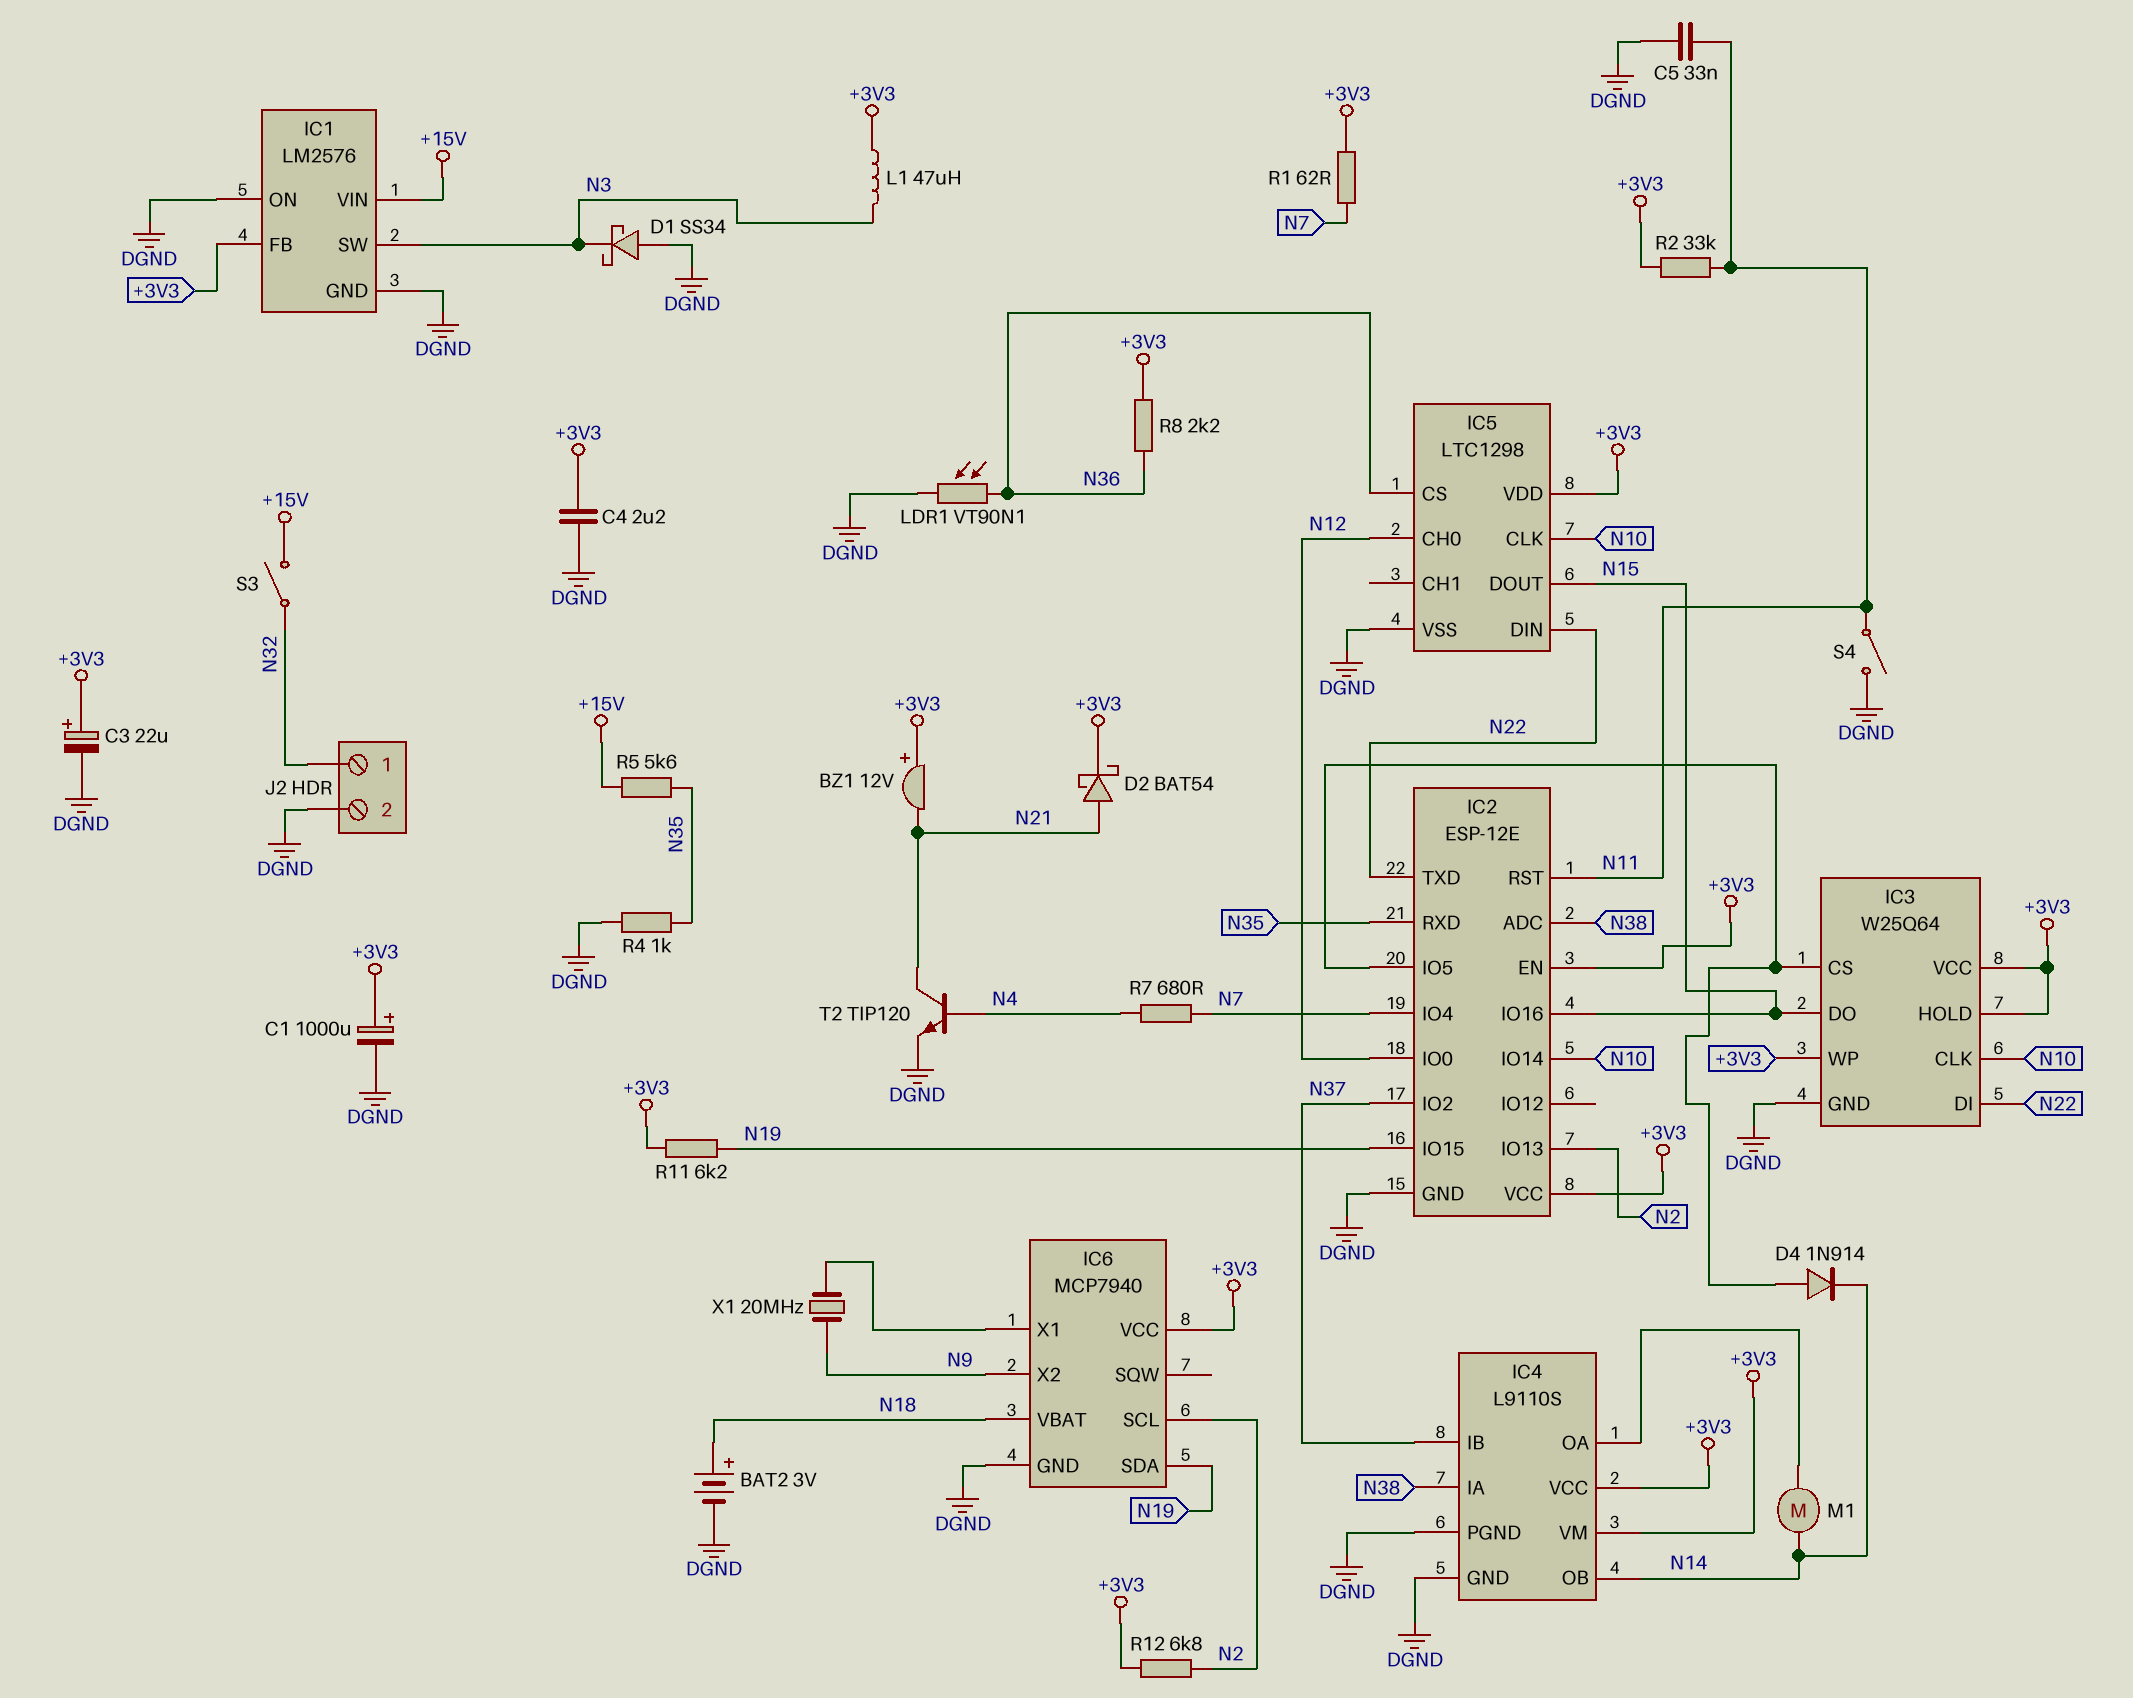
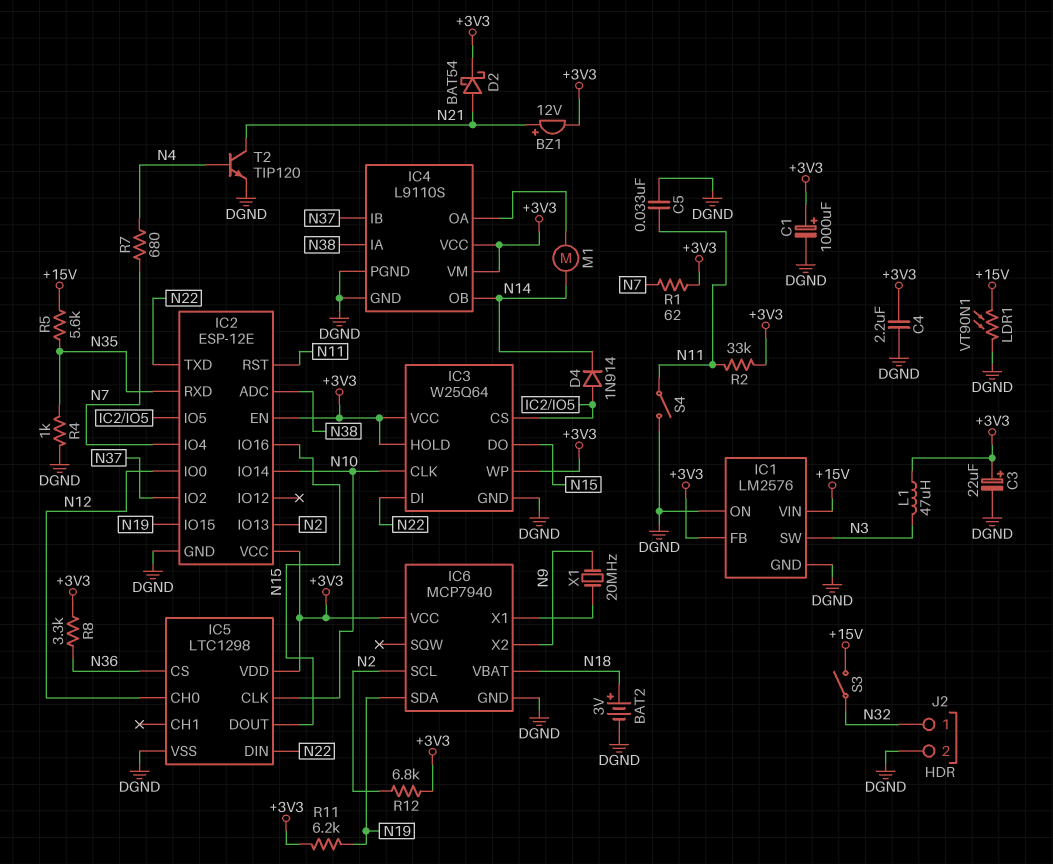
BZ1: buzzer 12V (plus +3V3, minus N21) -> buzzer 12V (plus N21, minus +3V3)
D1: schottky SS34 (A DGND, K N3) -> none
LDR1: VT90N1 (DGND, N36) -> VT90N1 (+15V, DGND)
R8: 2.2k (+3V3, N36) -> 3.3k (+3V3, N36)

